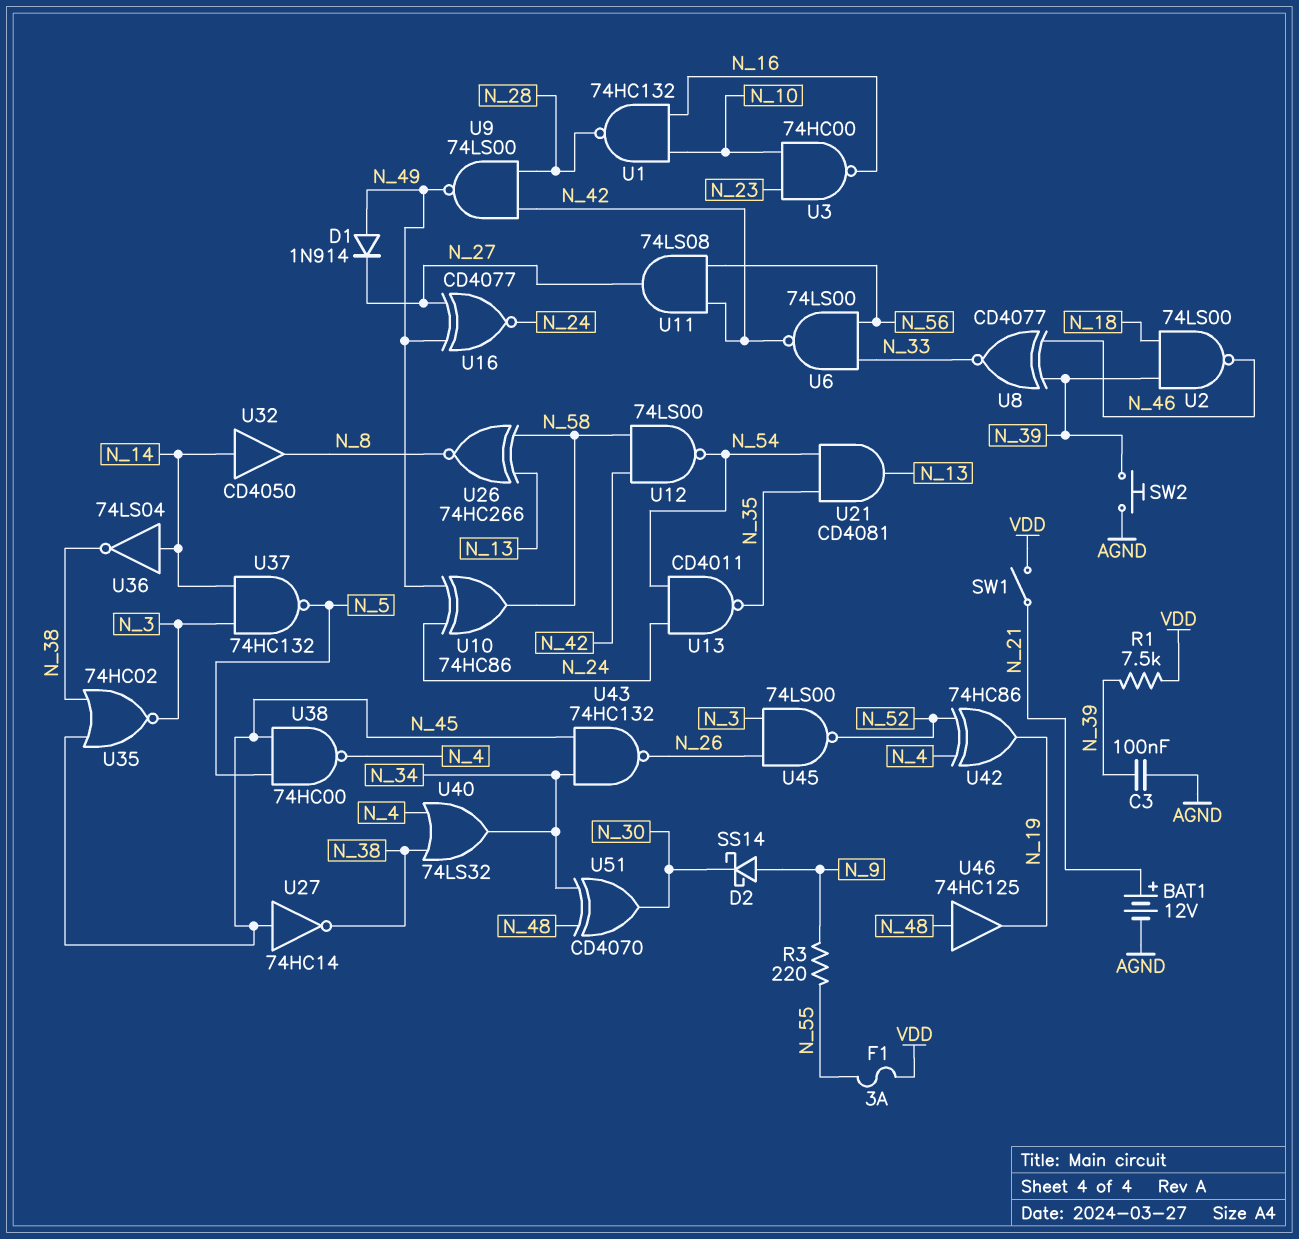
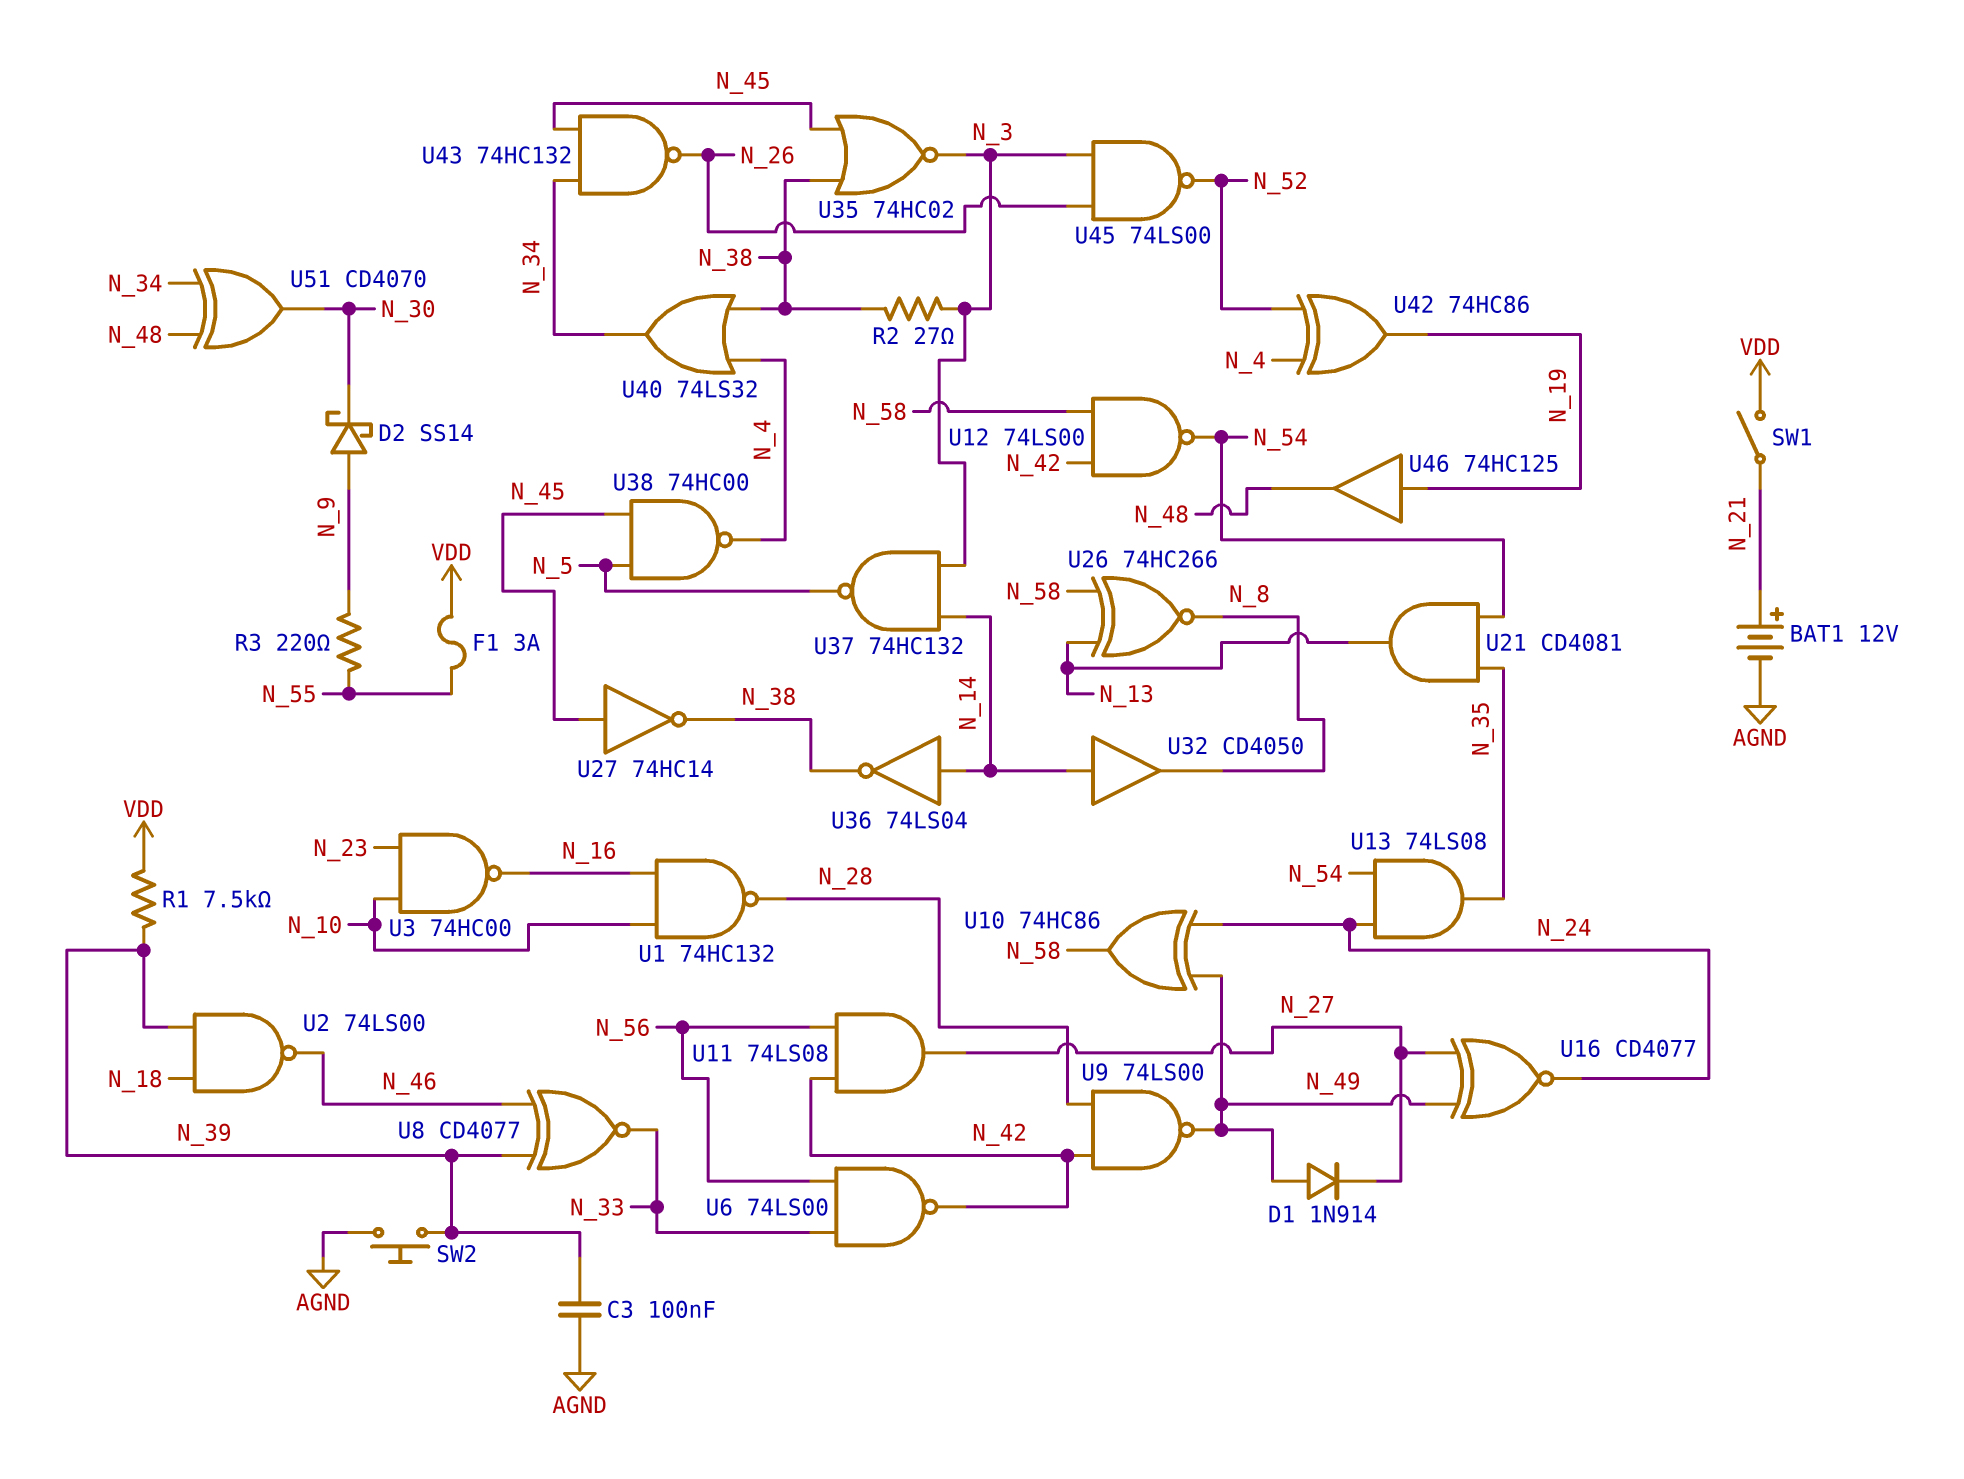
R2: none -> 27 (N_3, N_38)
U13: NAND CD4011 (in N_24, in N_54, out N_35) -> AND 74LS08 (in N_24, in N_54, out N_35)
U46: buffer 74HC125 (in N_48, out N_19) -> buffer 74HC125 (in N_19, out N_48)

